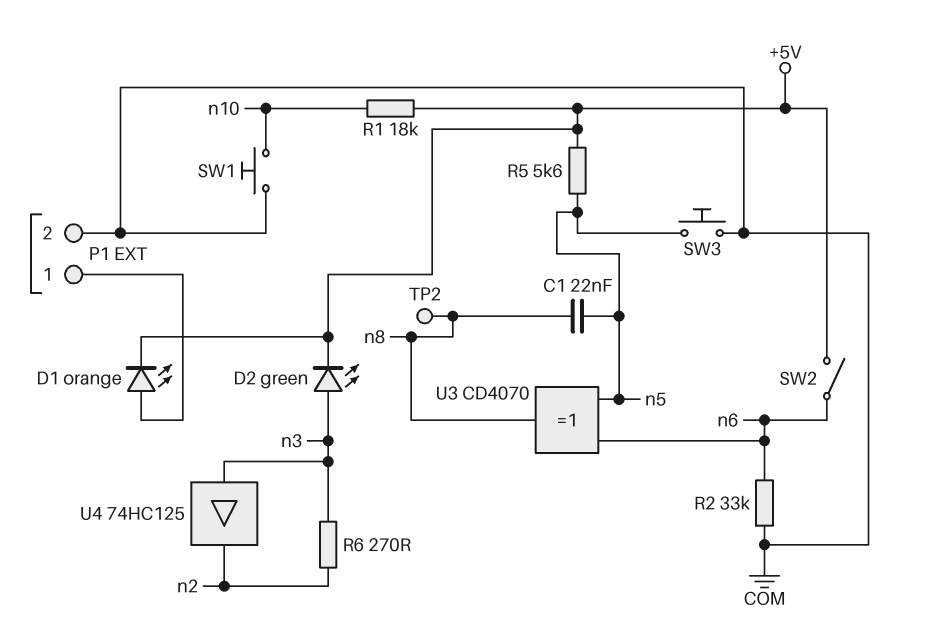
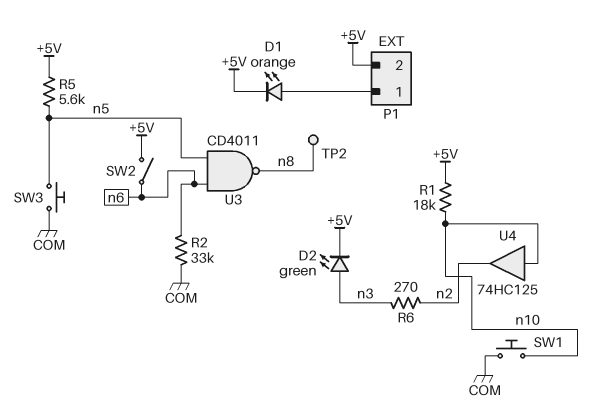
C1: 22nF (n5, n8) -> none
P1 pin 2: COM -> +5V
U3: XOR CD4070 (in n5, in n6, out n8) -> NAND CD4011 (in n5, in n6, out n8)
U4: buffer 74HC125 (in n3, out n2) -> buffer 74HC125 (in n10, out n2)

